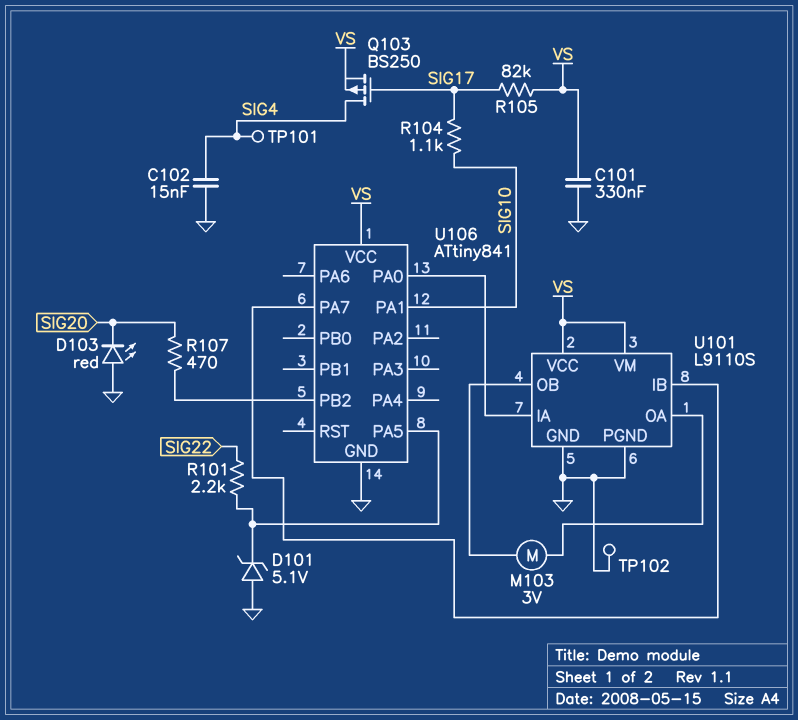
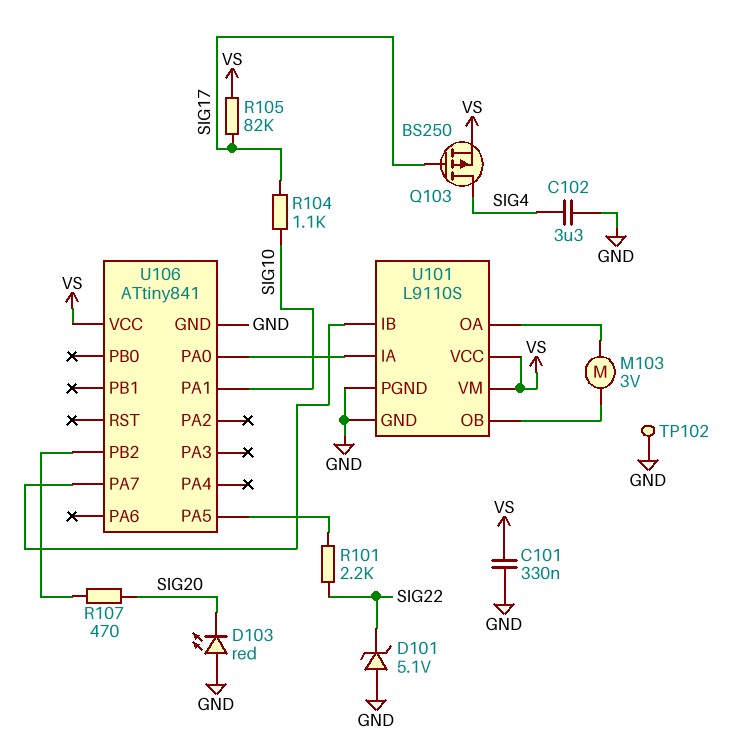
C102: 15nF (GND, SIG4) -> 3.3uF (GND, SIG4)
D101: zener 5.1V (A GND, K U106/PA5) -> zener 5.1V (A GND, K SIG22)
TP101: test point (SIG4) -> none

